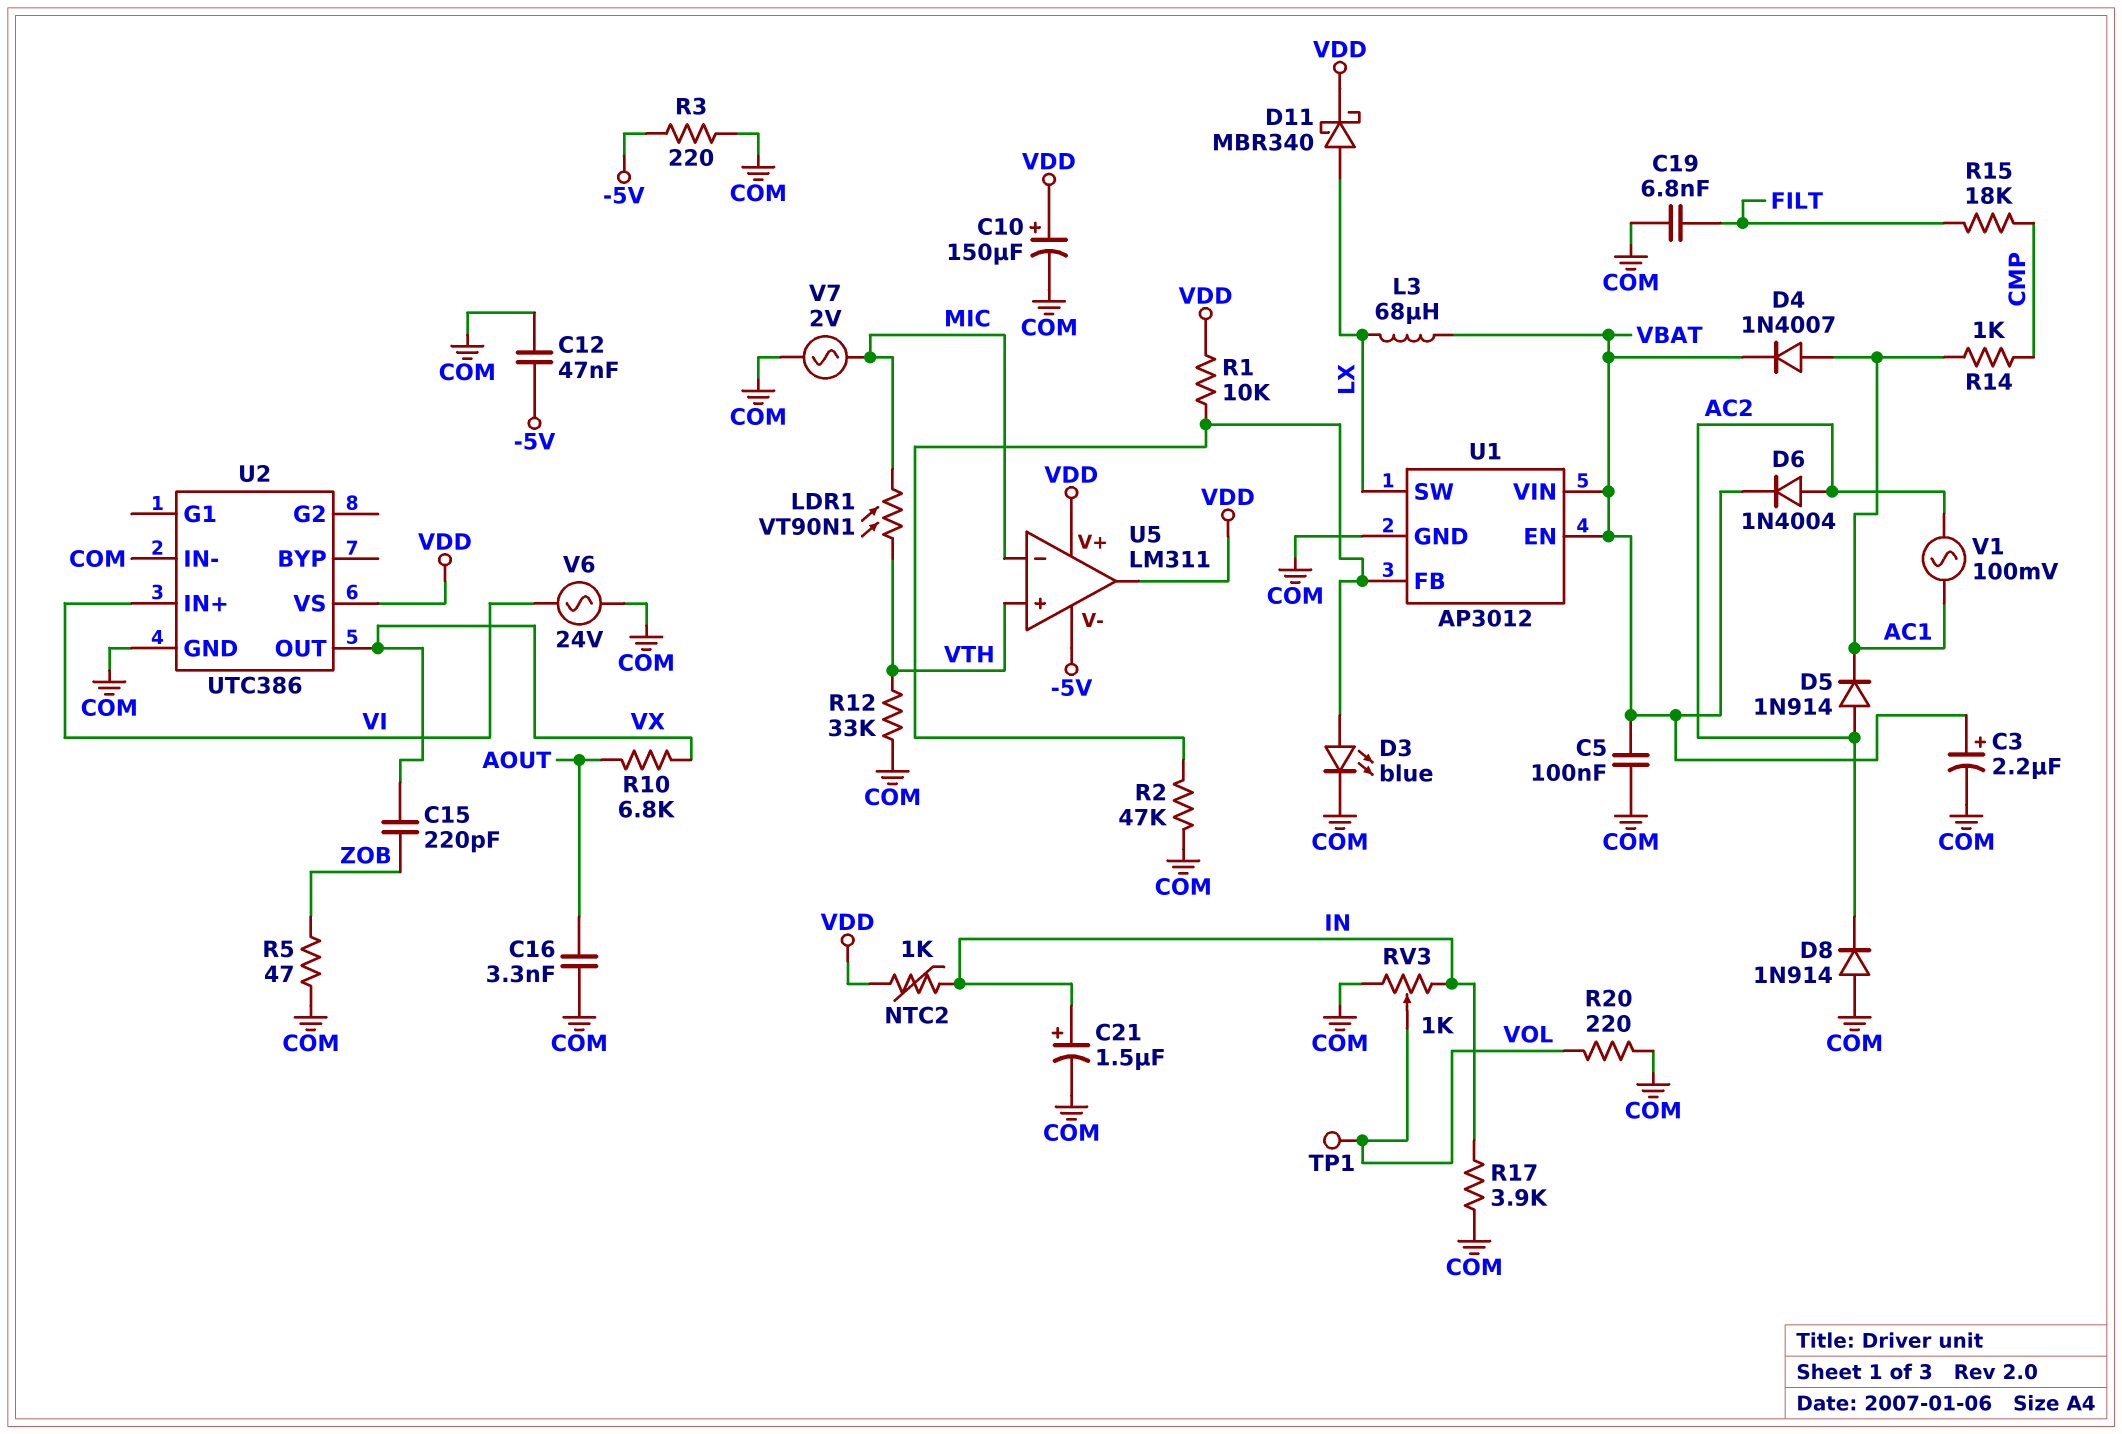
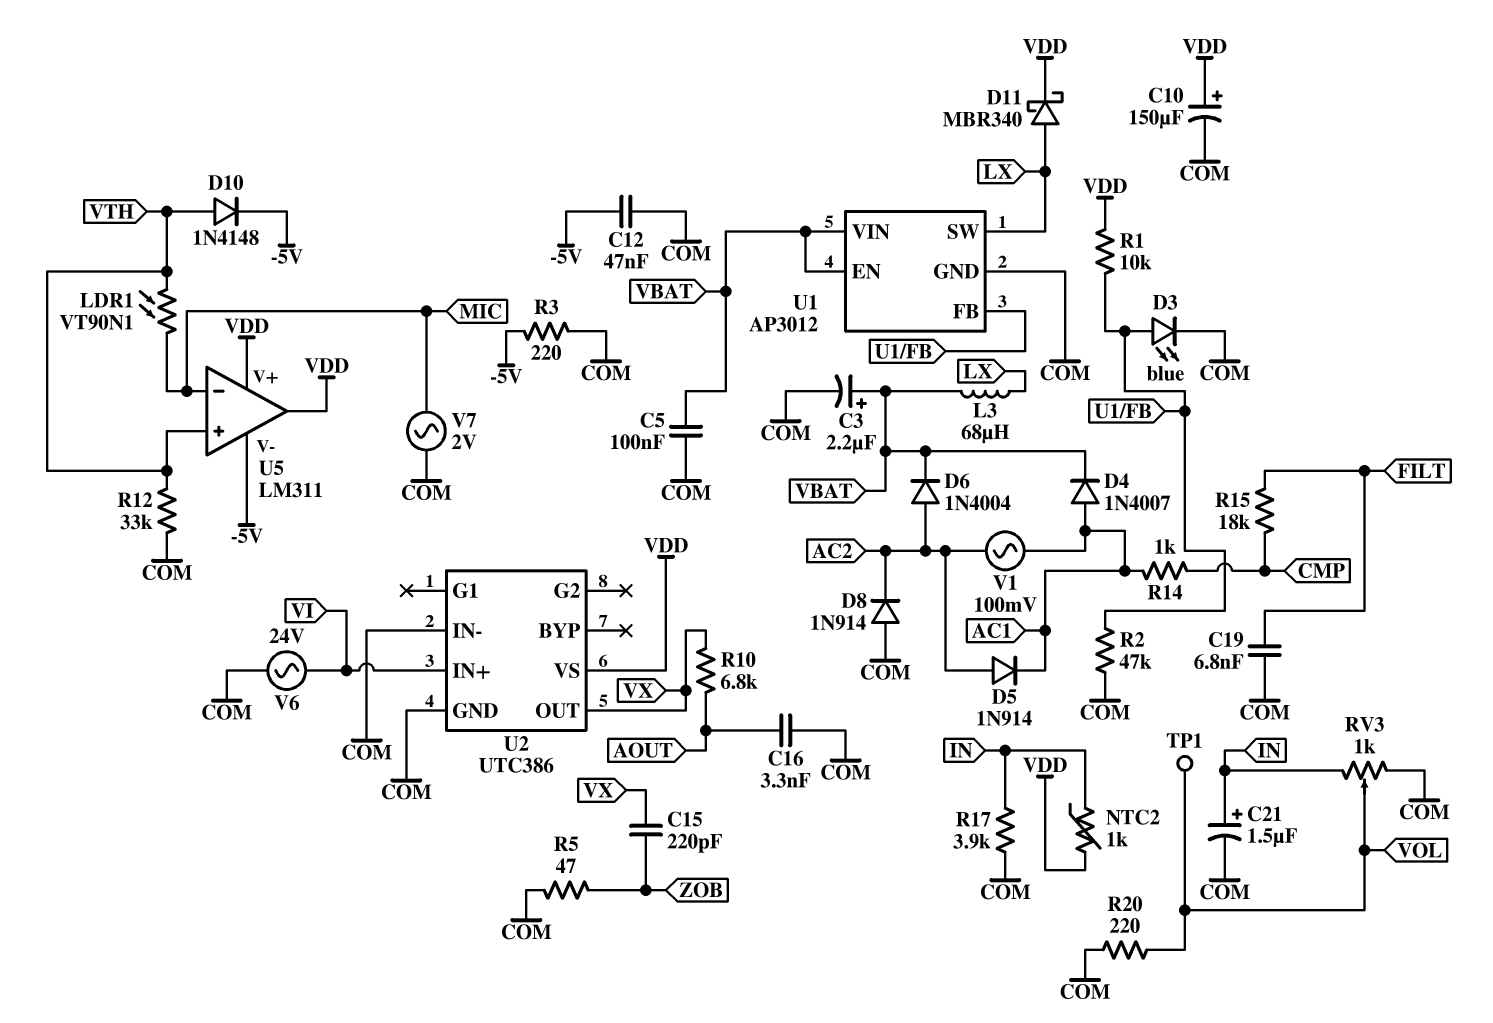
D10: none -> diode 1N4148 (A VTH, K -5V)

